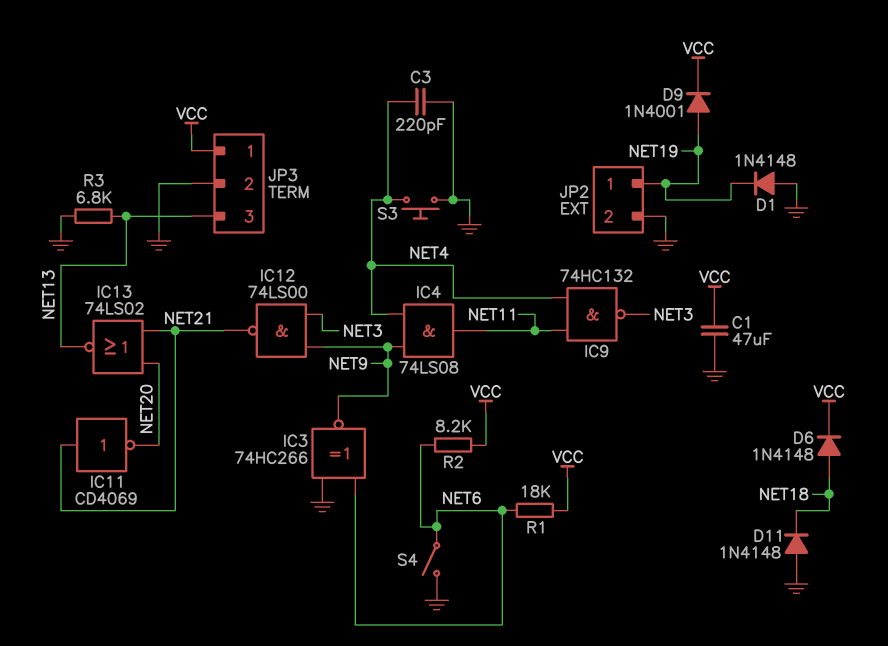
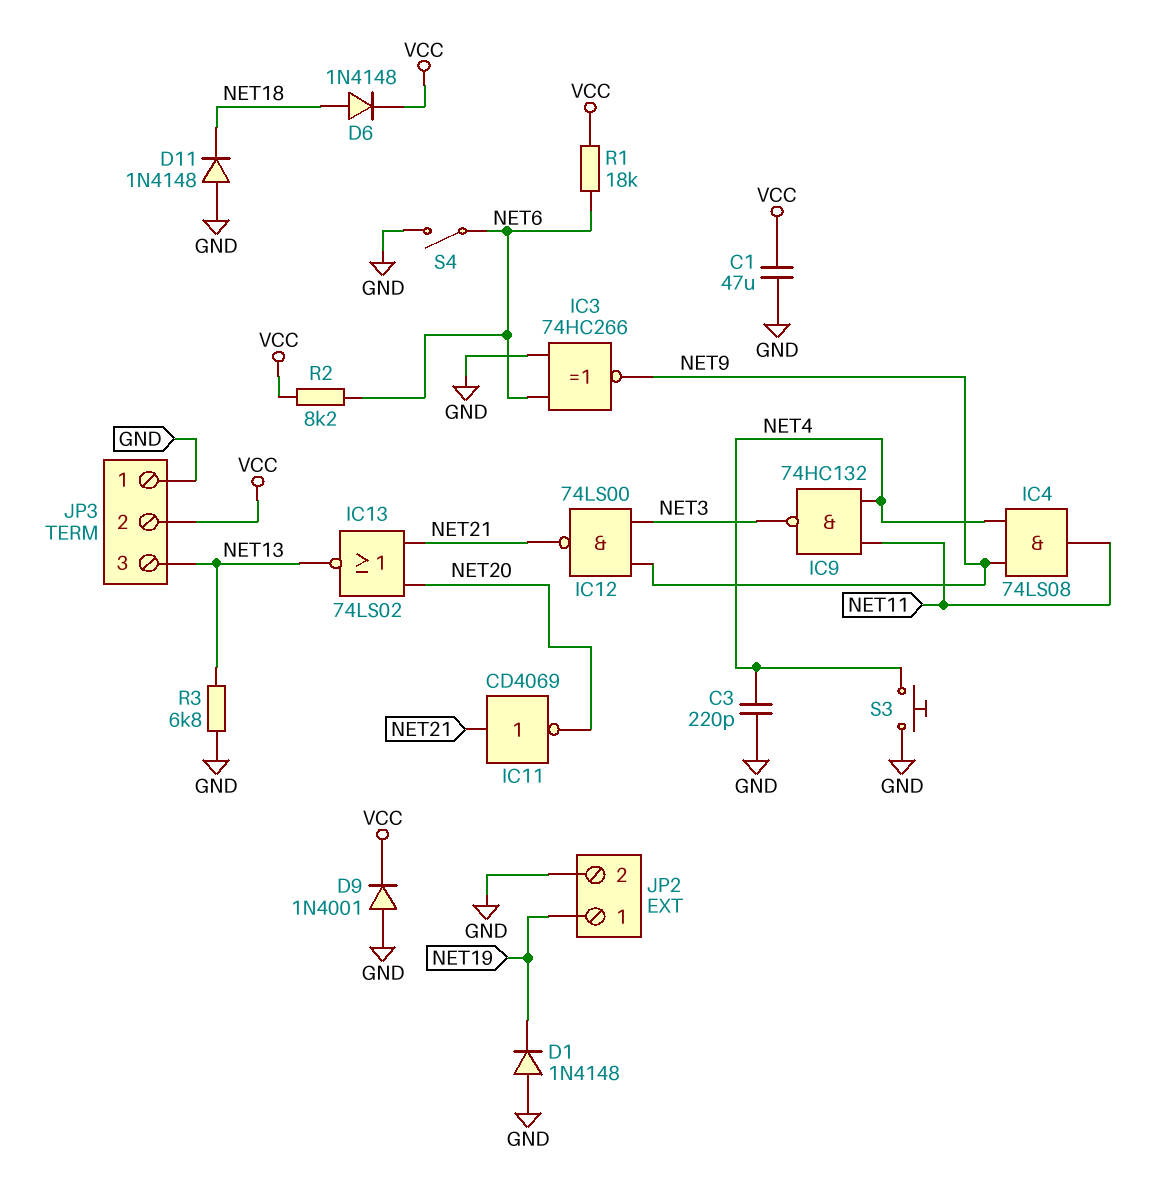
D9: diode 1N4001 (A NET19, K VCC) -> diode 1N4001 (A GND, K VCC)
JP3 pin 1: VCC -> GND
JP3 pin 2: GND -> VCC

